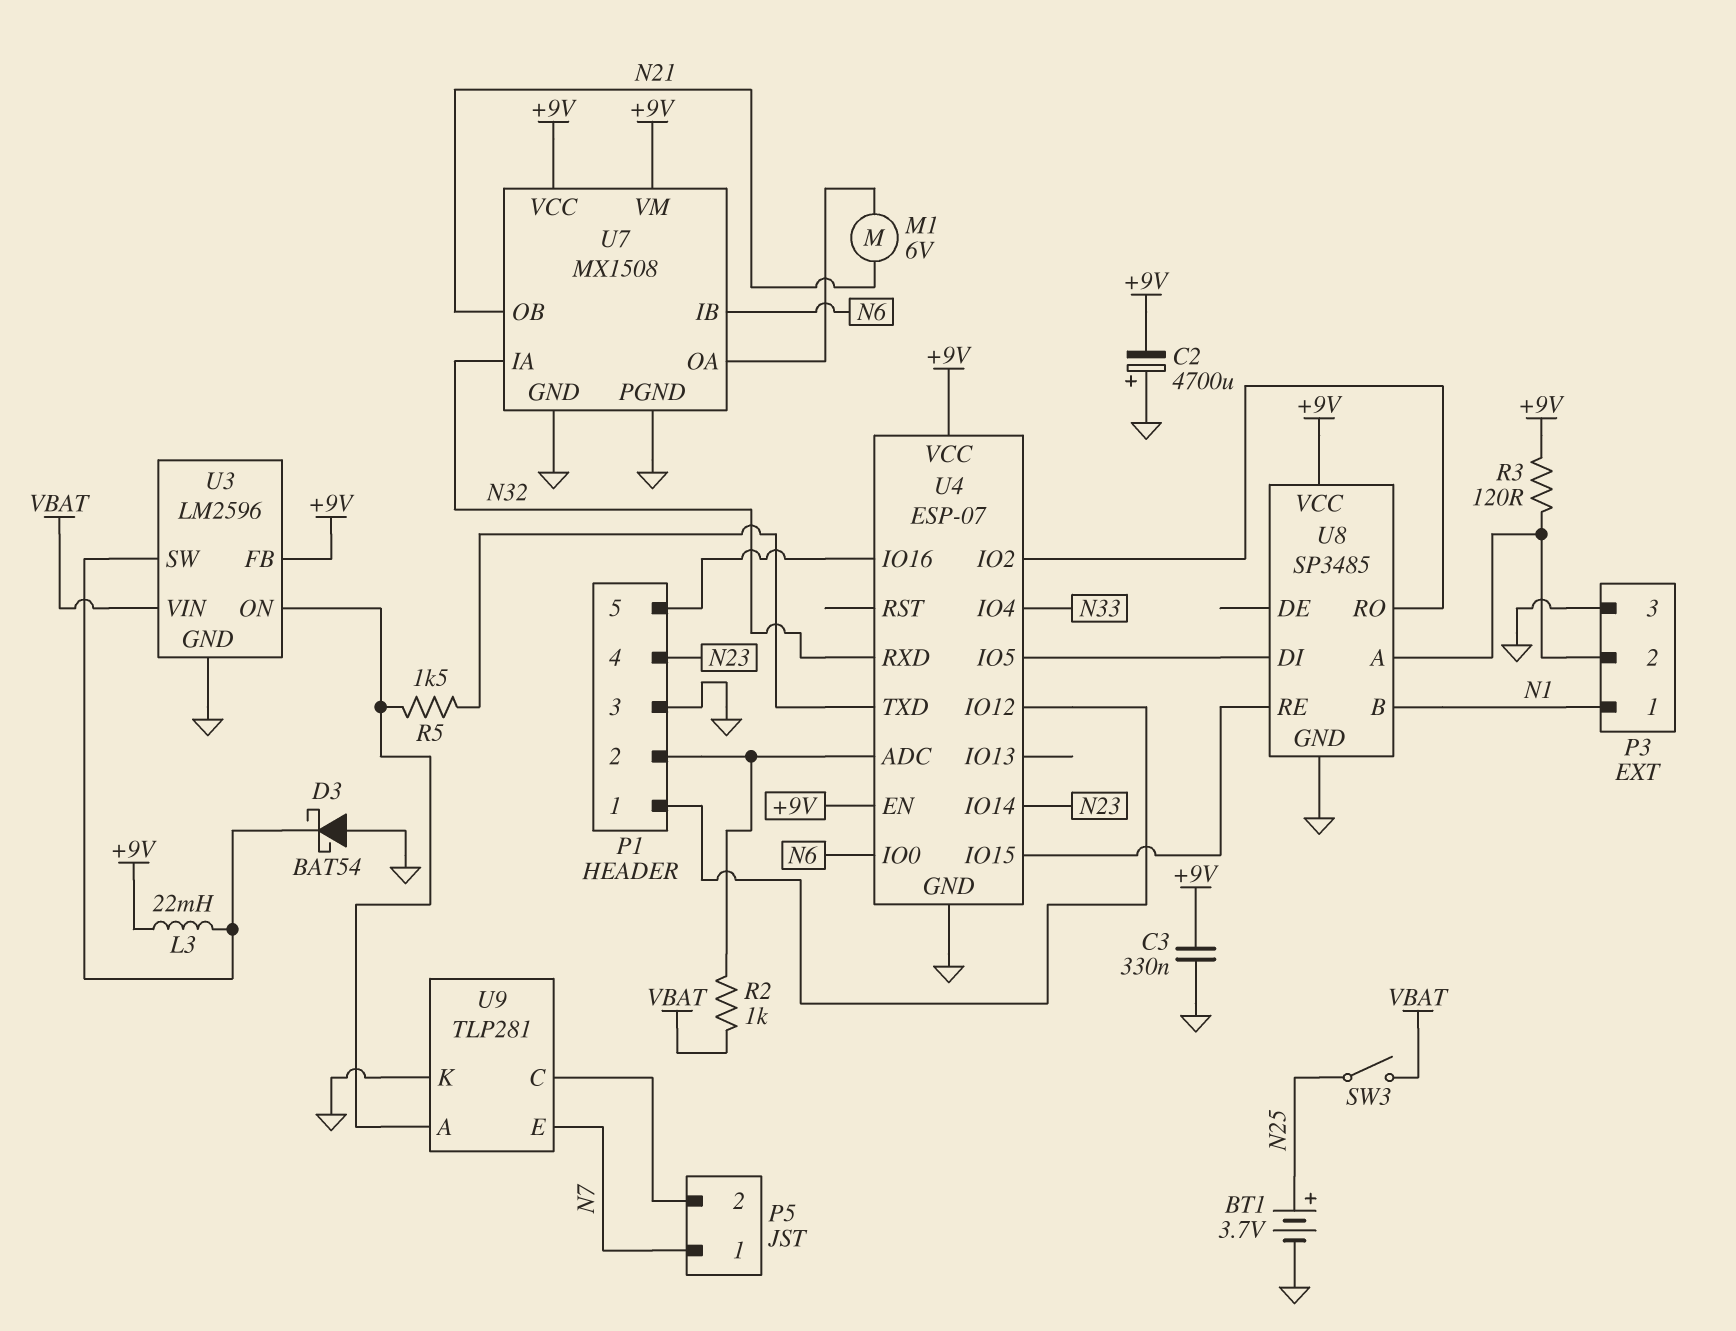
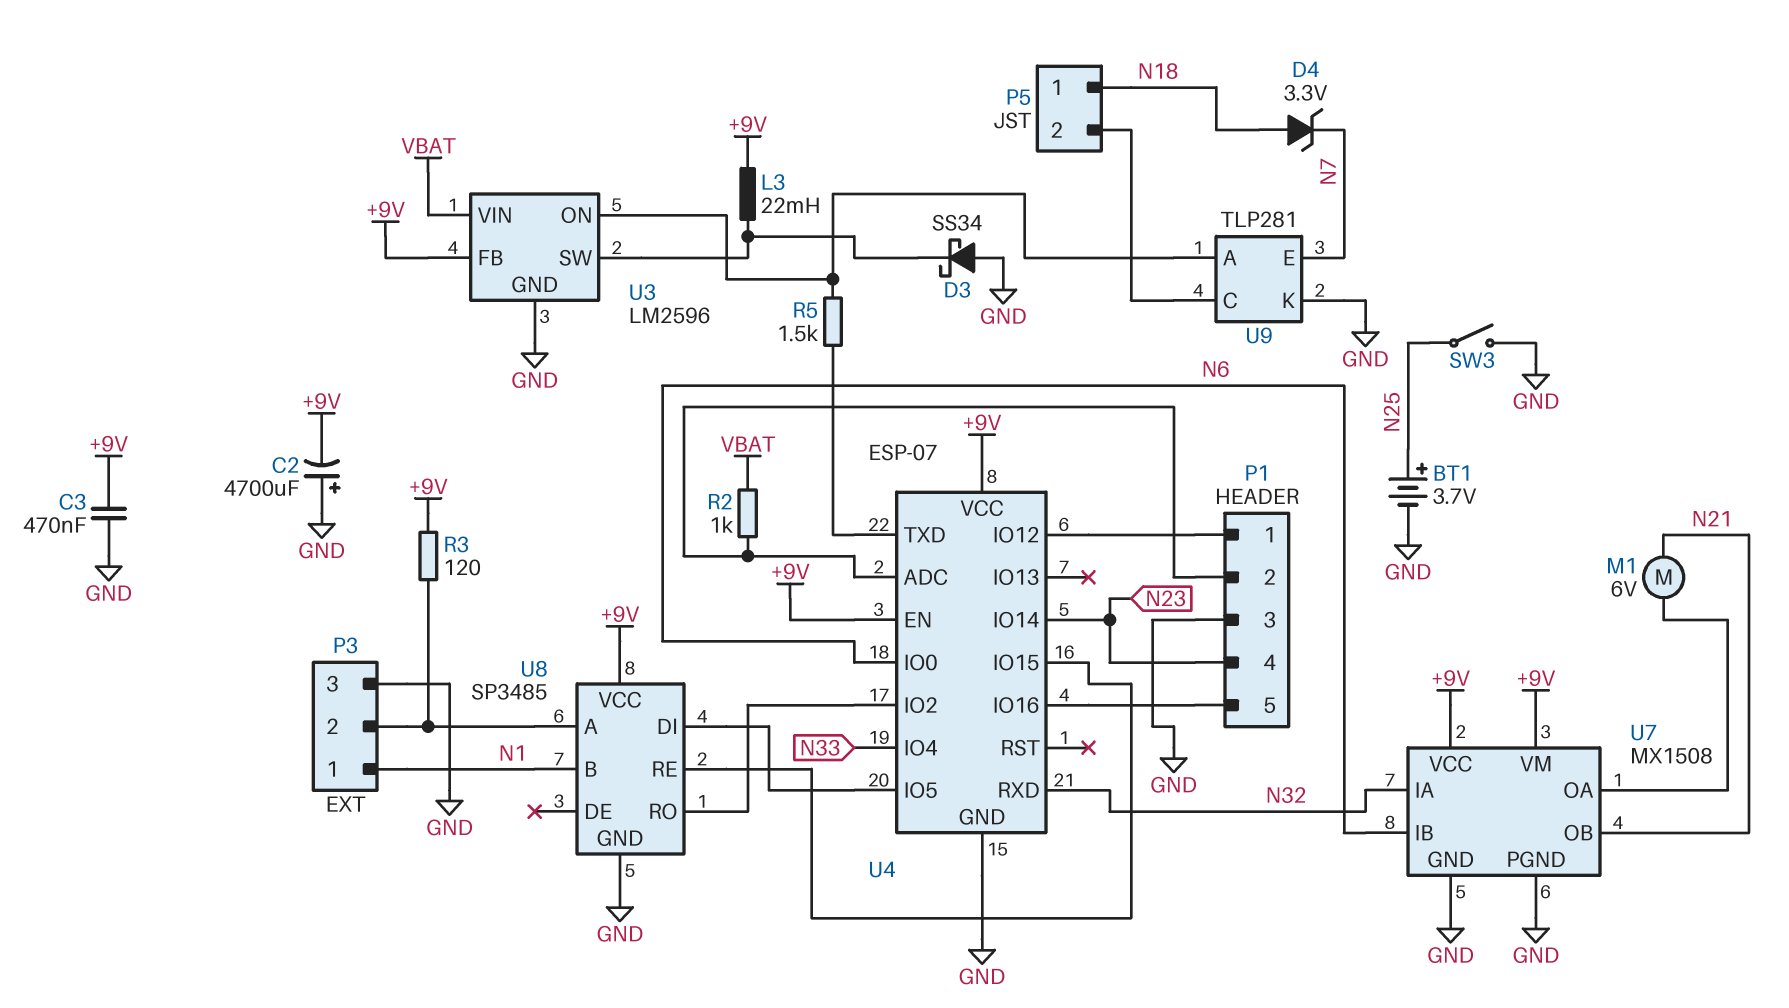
C3: 330nF (+9V, GND) -> 470nF (+9V, GND)
D3: schottky BAT54 (A GND, K U3/SW) -> schottky SS34 (A GND, K U3/SW)
D4: none -> zener 3.3V (A N18, K N7)
P5 pin 1: N7 -> N18
SW3: switch (N25, VBAT) -> switch (GND, N25)

